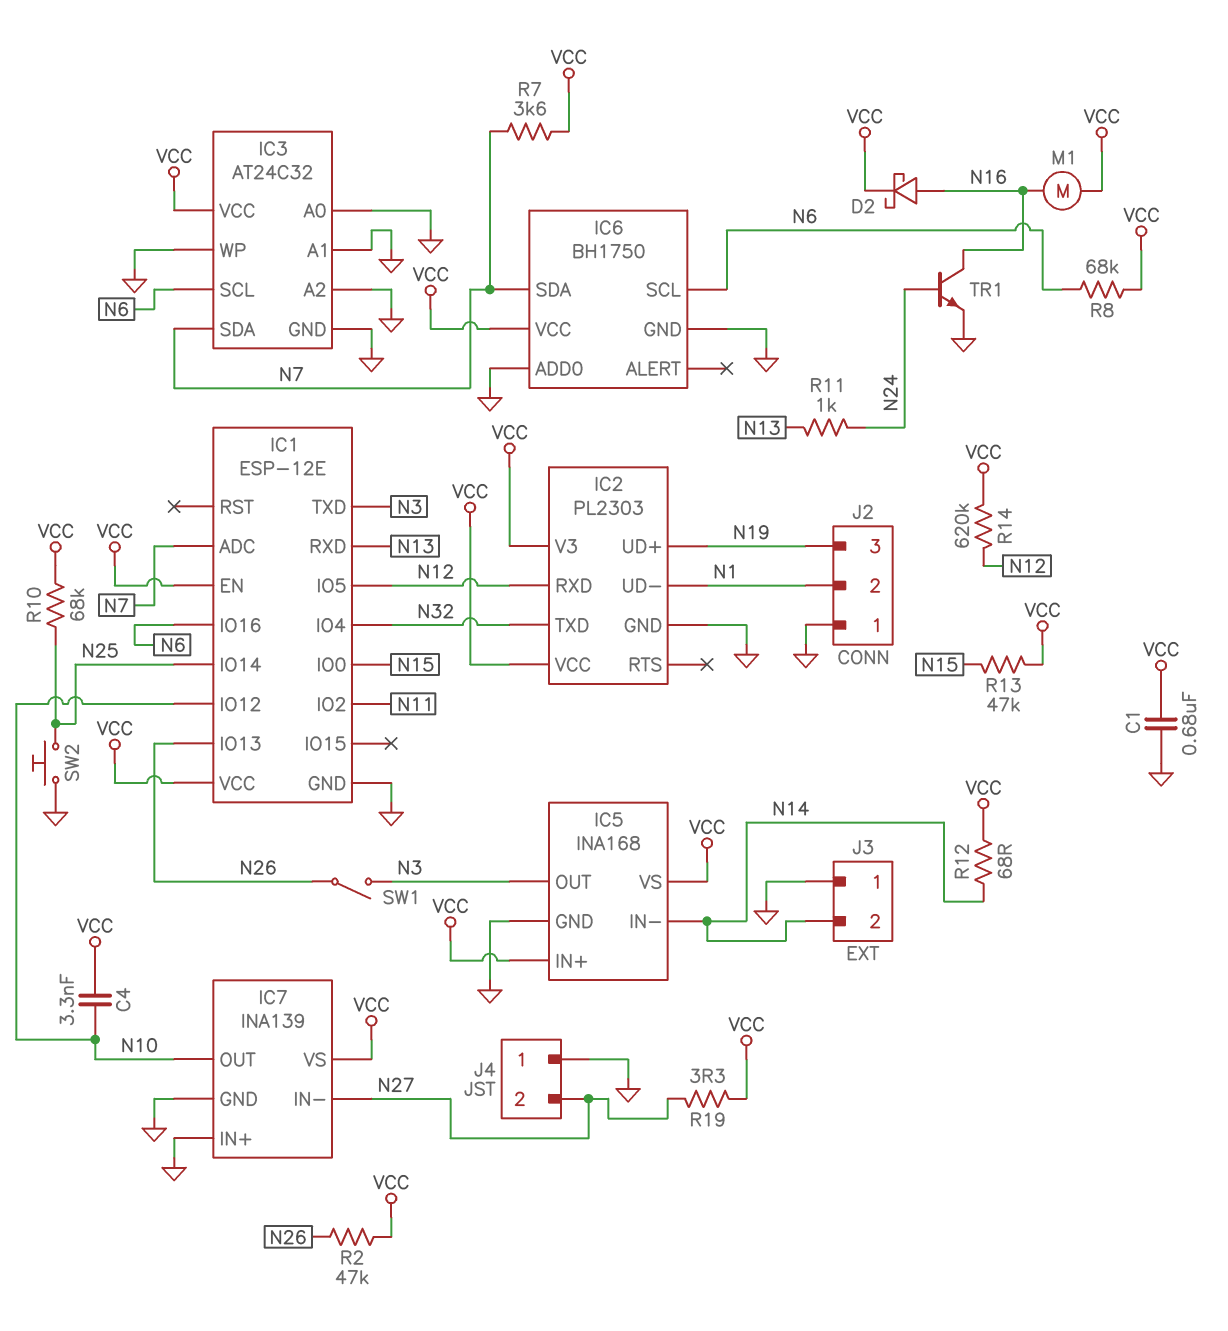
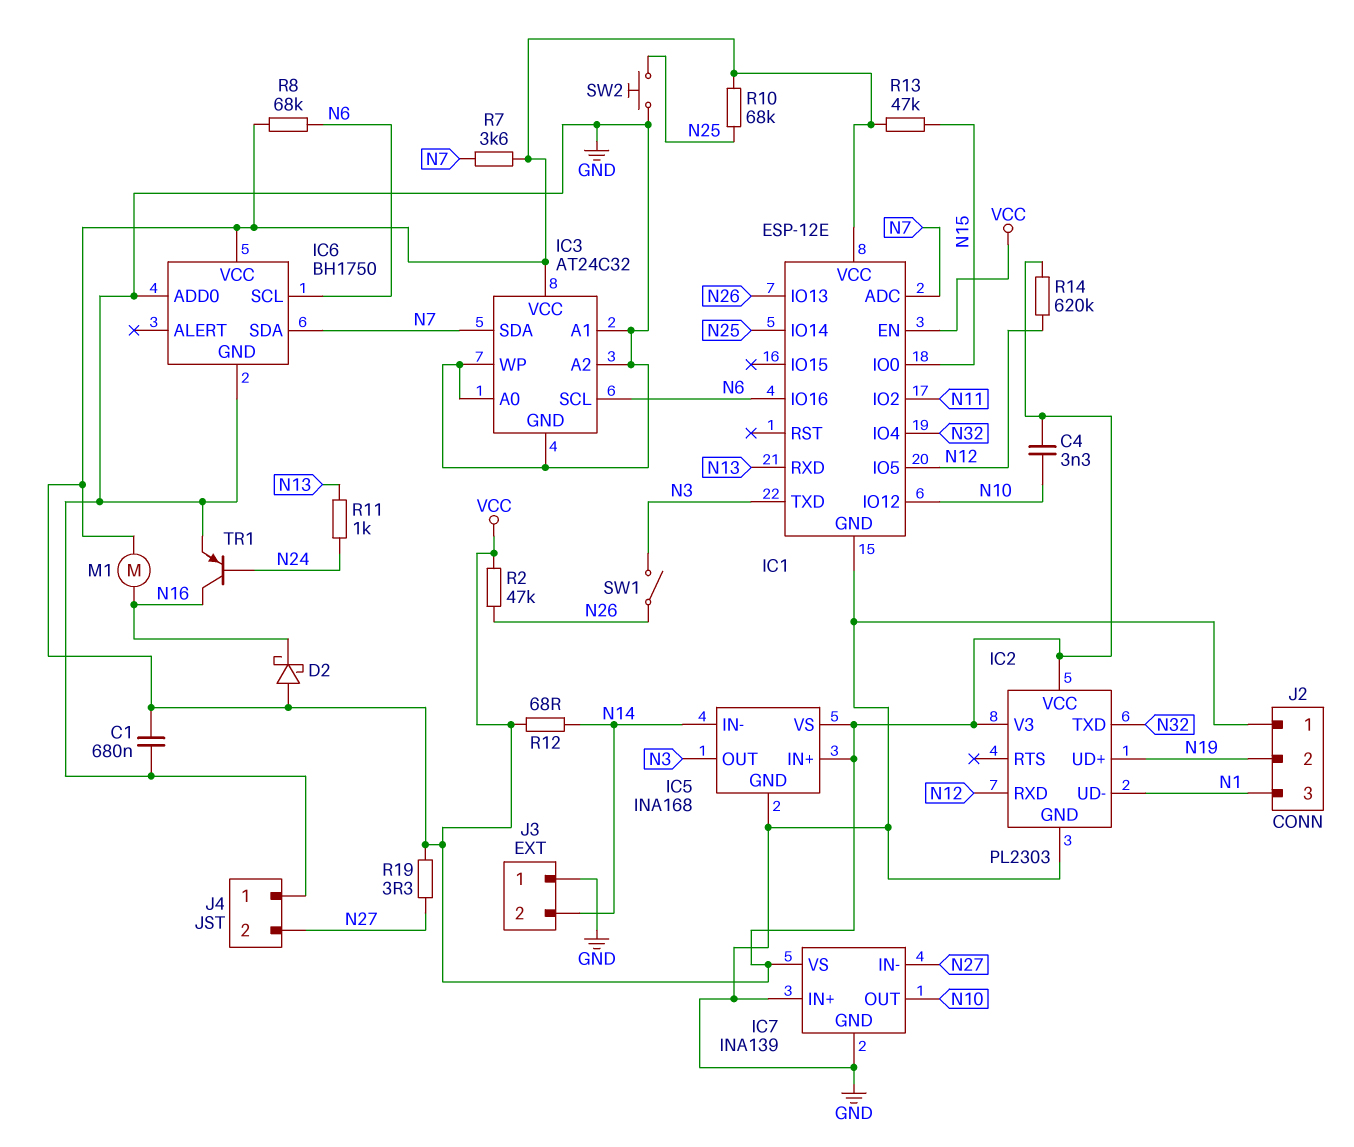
D2: schottky (A N16, K VCC) -> schottky (A VCC, K N16)
J2 pin 2: N1 -> N19
J2 pin 3: N19 -> N1
TR1: NPN (B N24, C N16, E GND) -> PNP (B N24, C N16, E GND)

